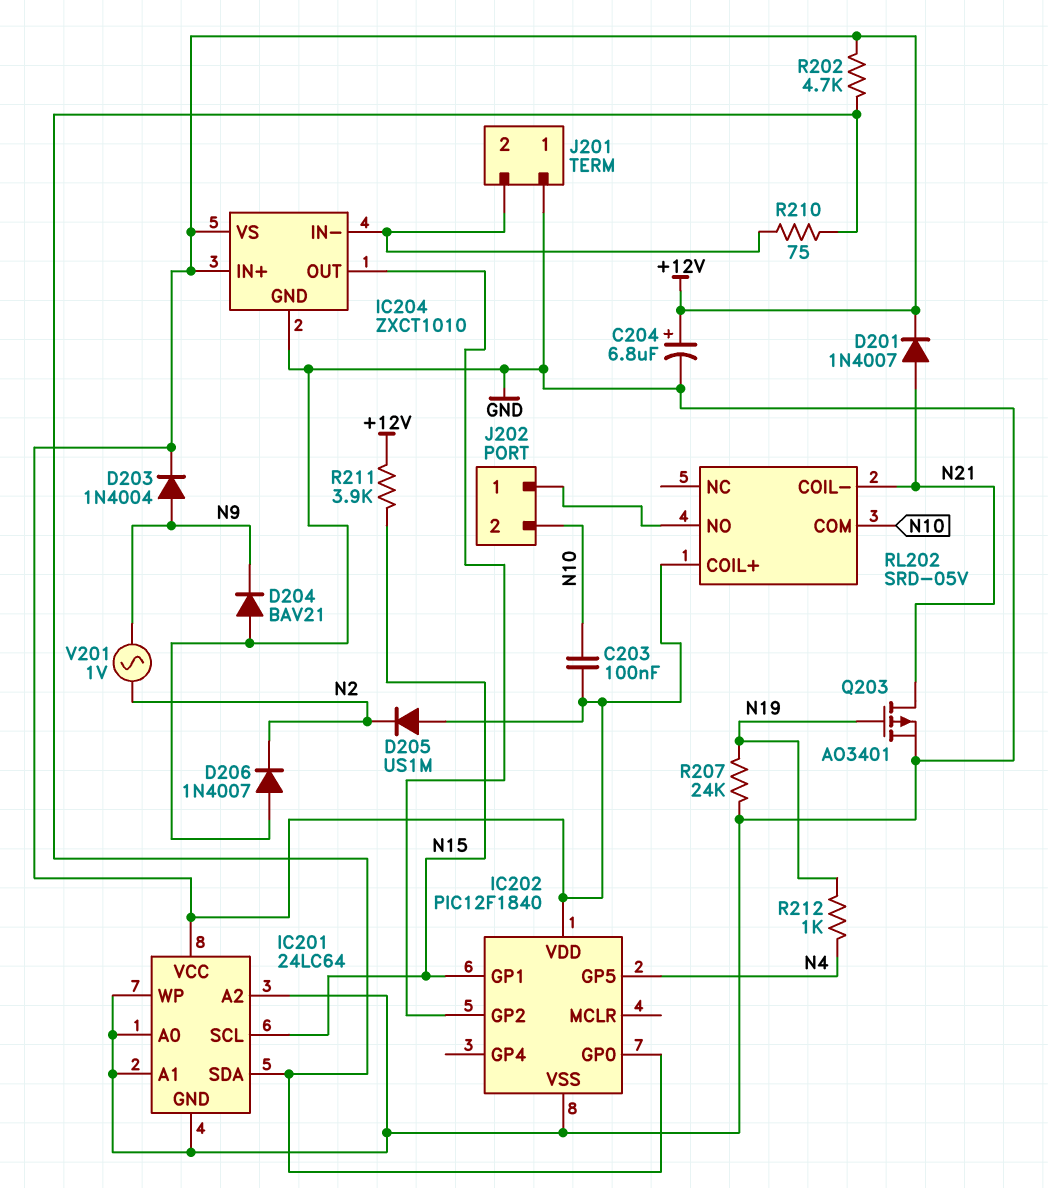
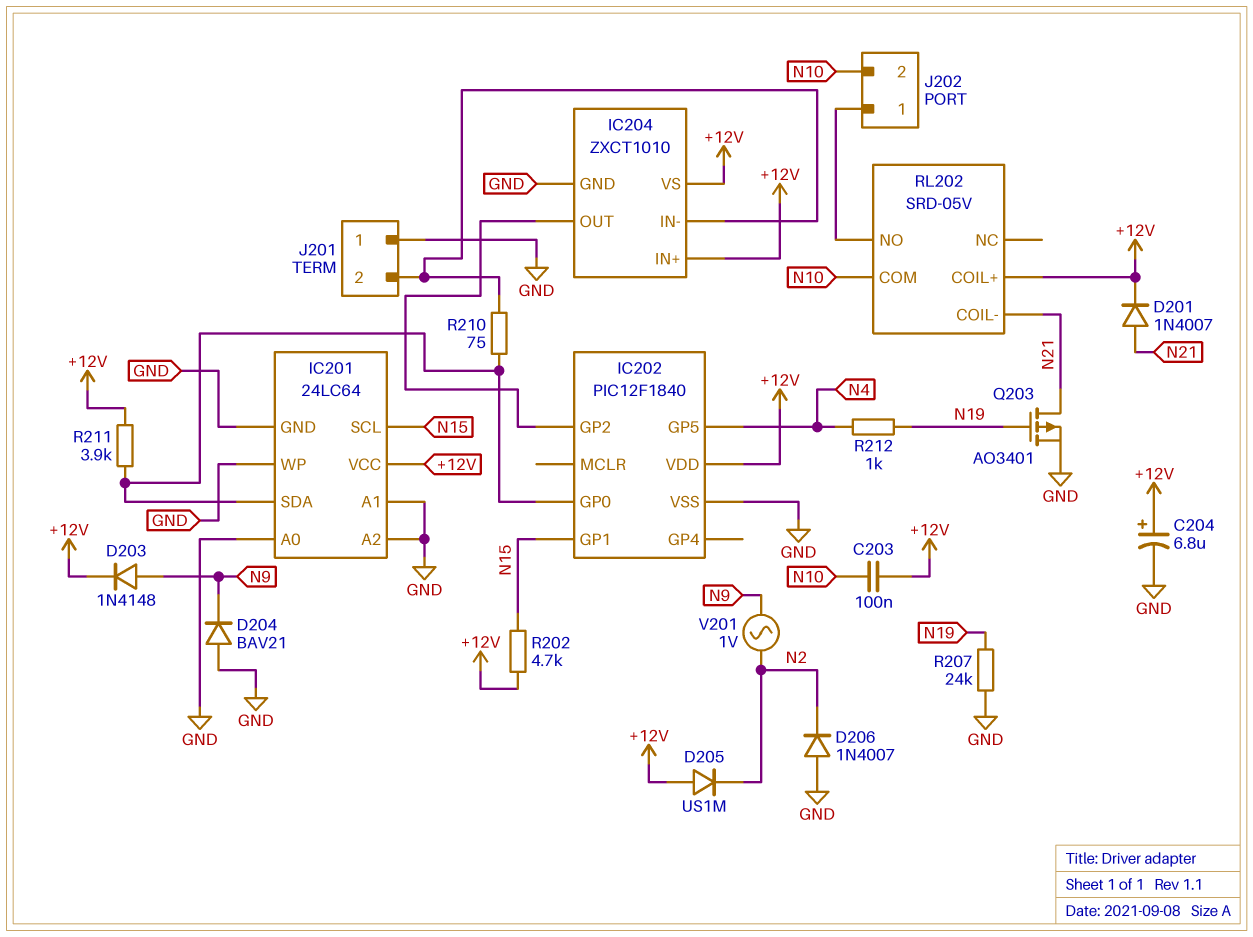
D203: diode 1N4004 (A N9, K +12V) -> diode 1N4148 (A N9, K +12V)
R202: 4.7k (+12V, IC201/SDA) -> 4.7k (+12V, N15)
R211: 3.9k (+12V, N15) -> 3.9k (+12V, IC201/SDA)

